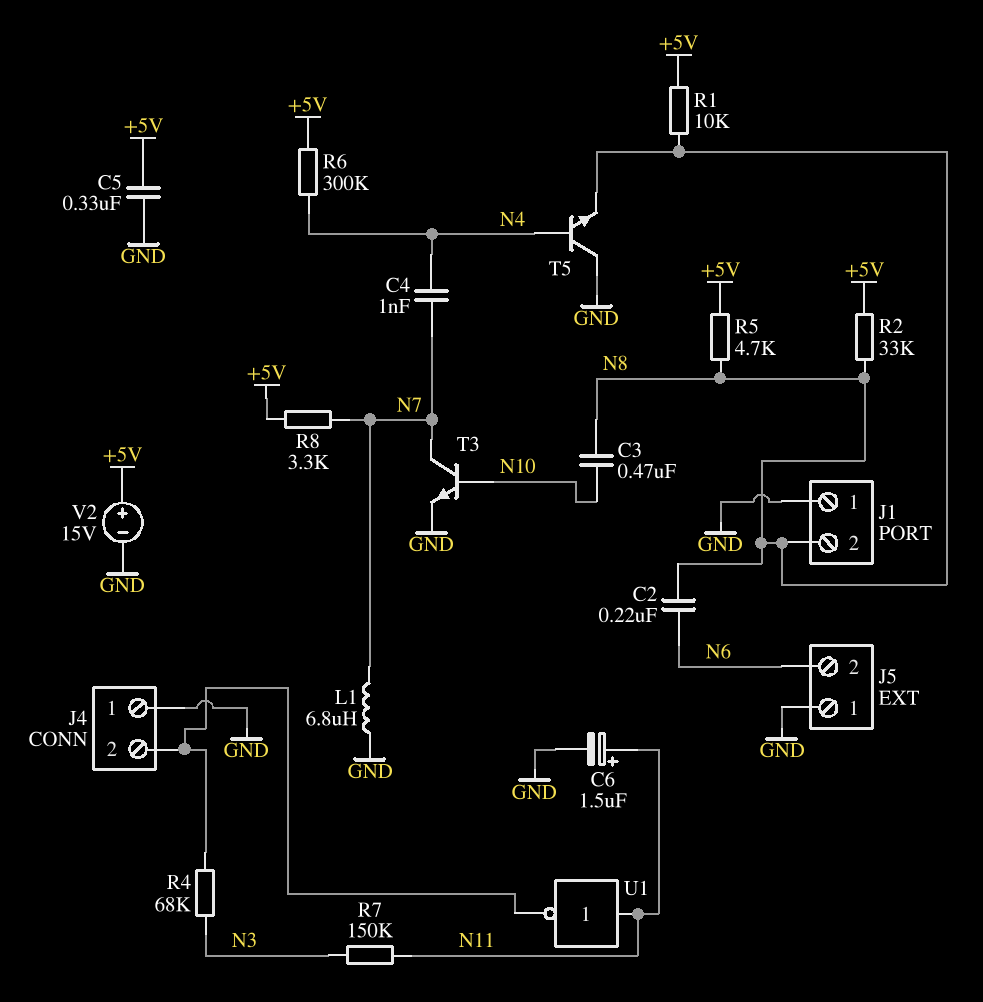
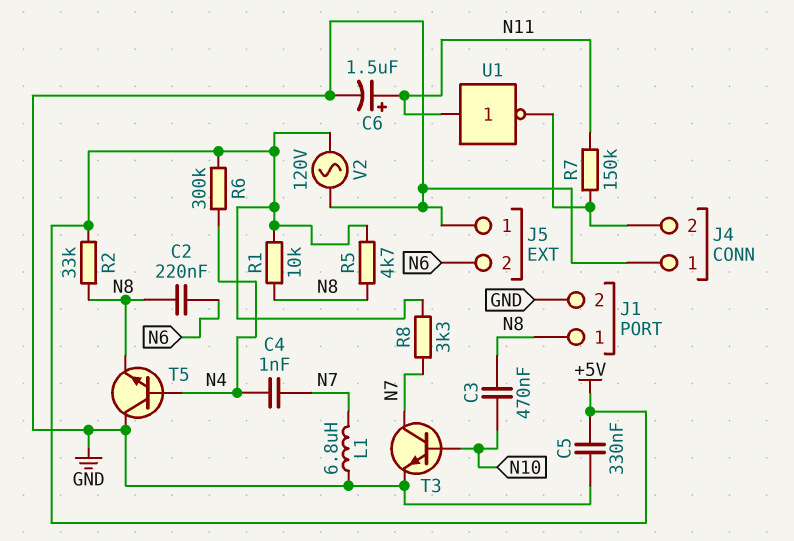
J1 pin 1: GND -> N8
J1 pin 2: N8 -> GND
R4: 68k (J4/2, N3) -> none
R7: 150k (N3, N11) -> 150k (J4/2, N11)
V2: 15V (plus +5V, minus GND) -> AC 120V (+5V, GND)

